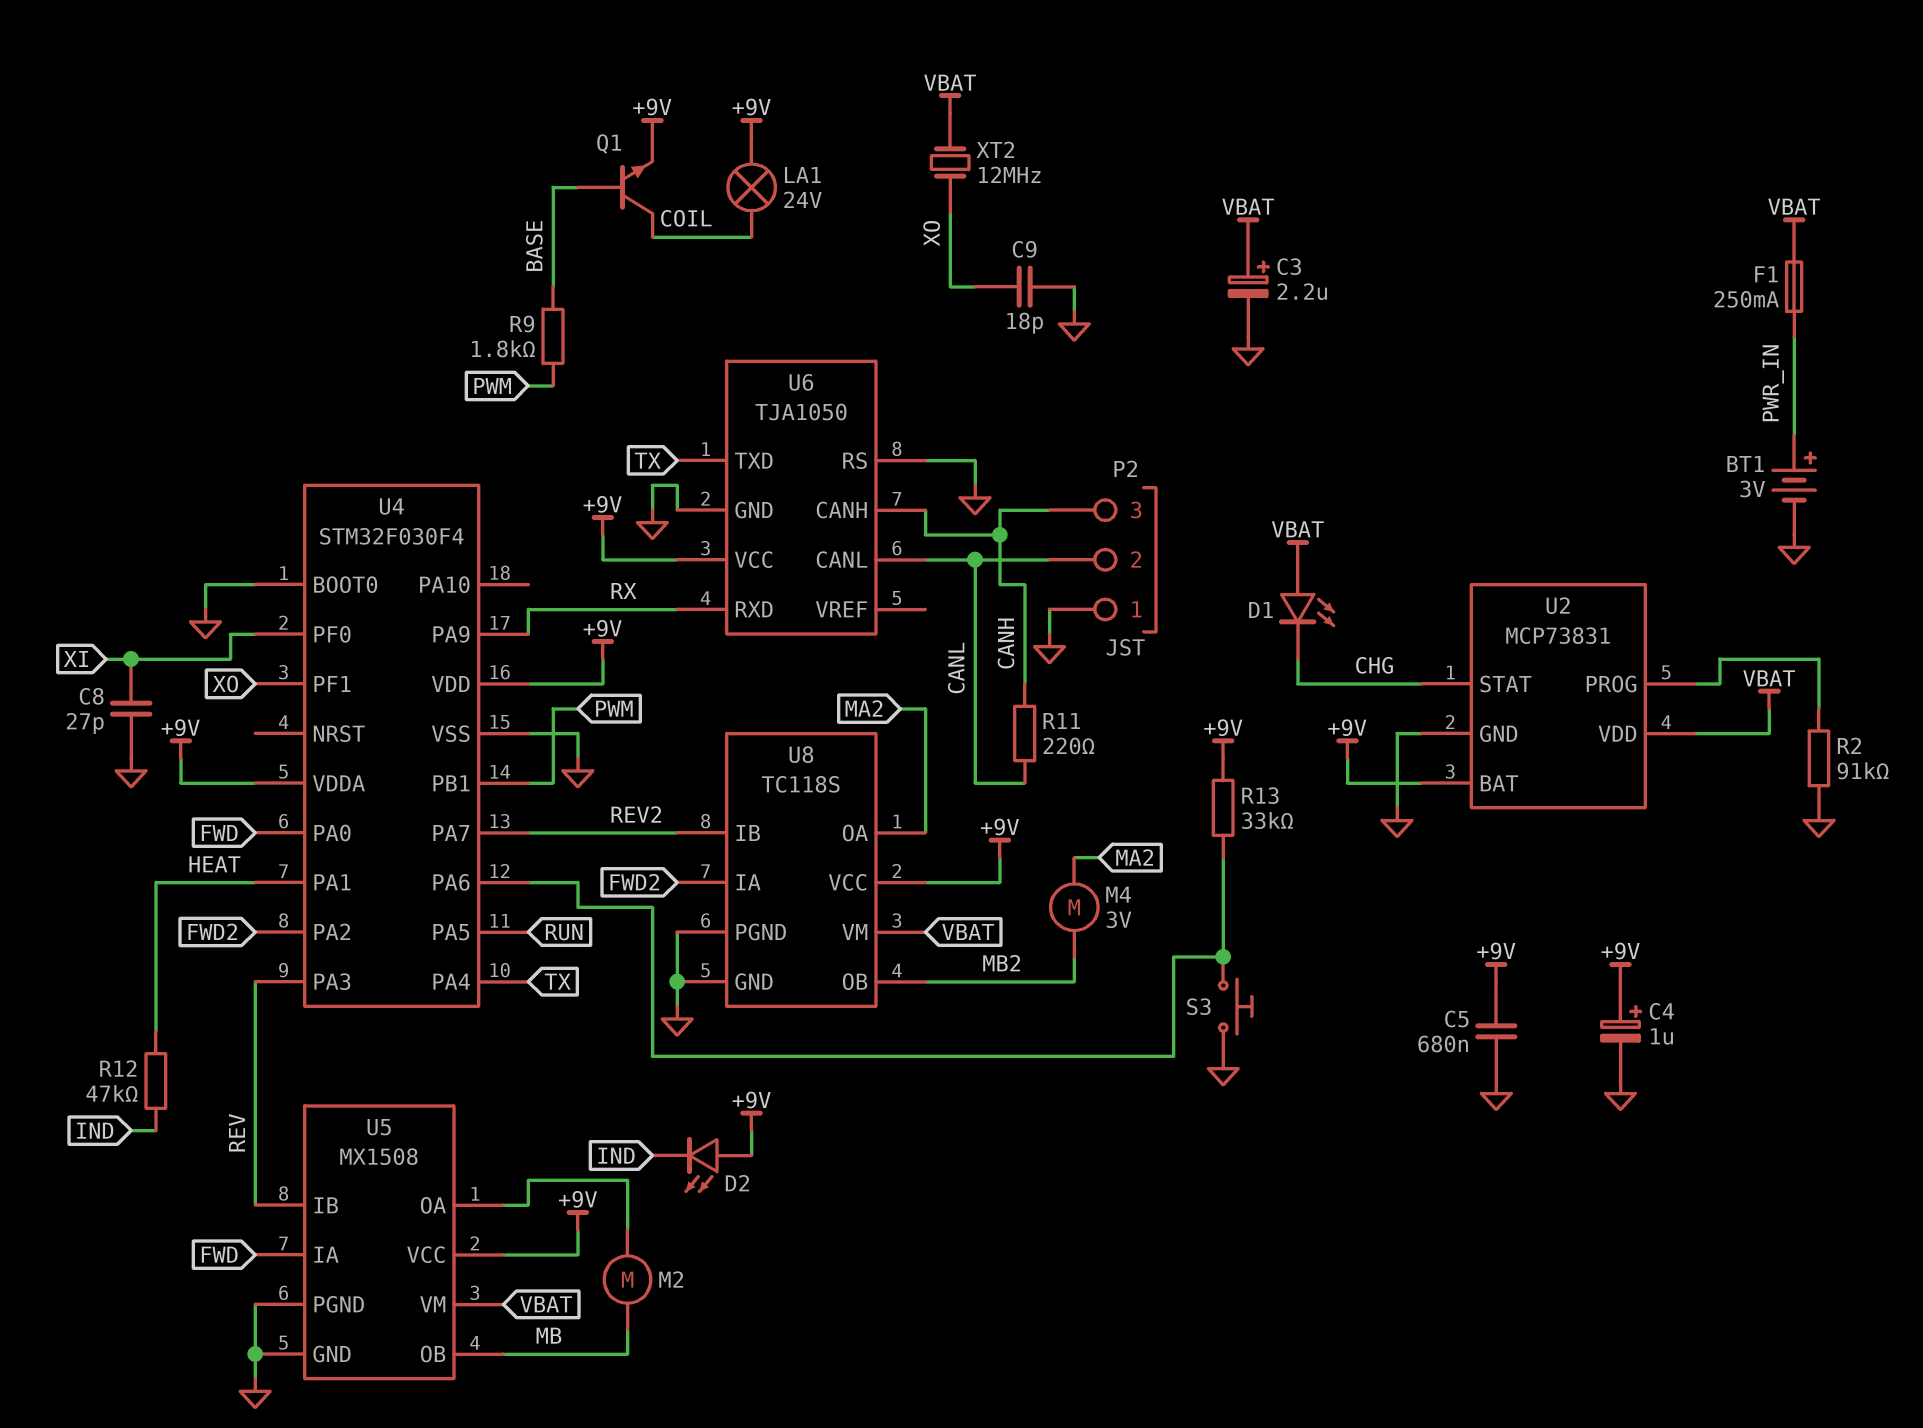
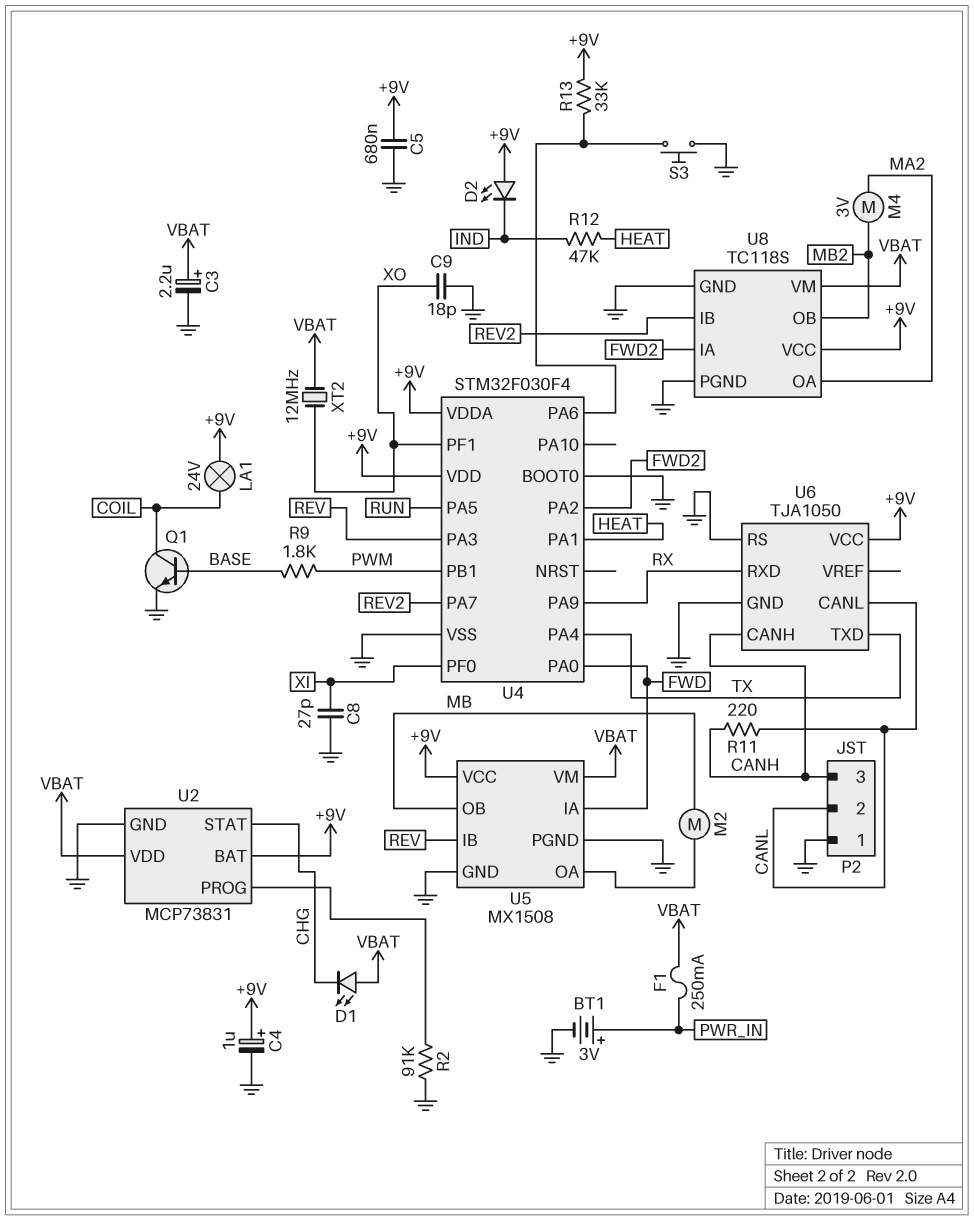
Q1: NPN (B BASE, C COIL, E +9V) -> NPN (B BASE, C COIL, E GND)

